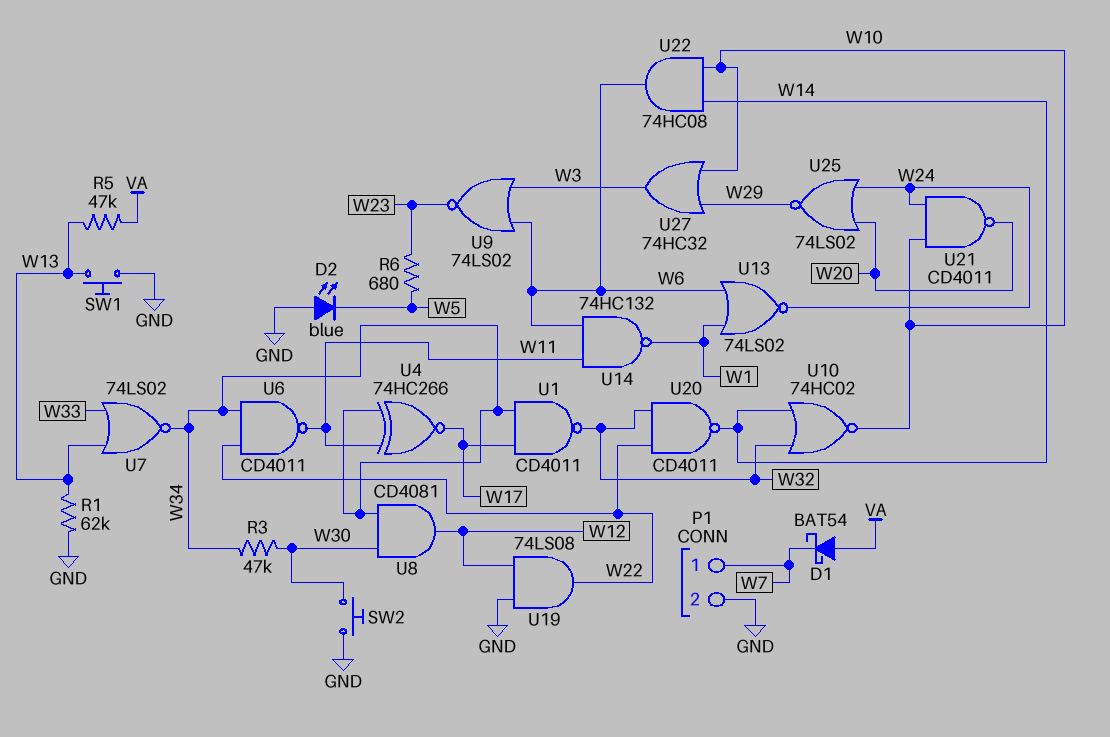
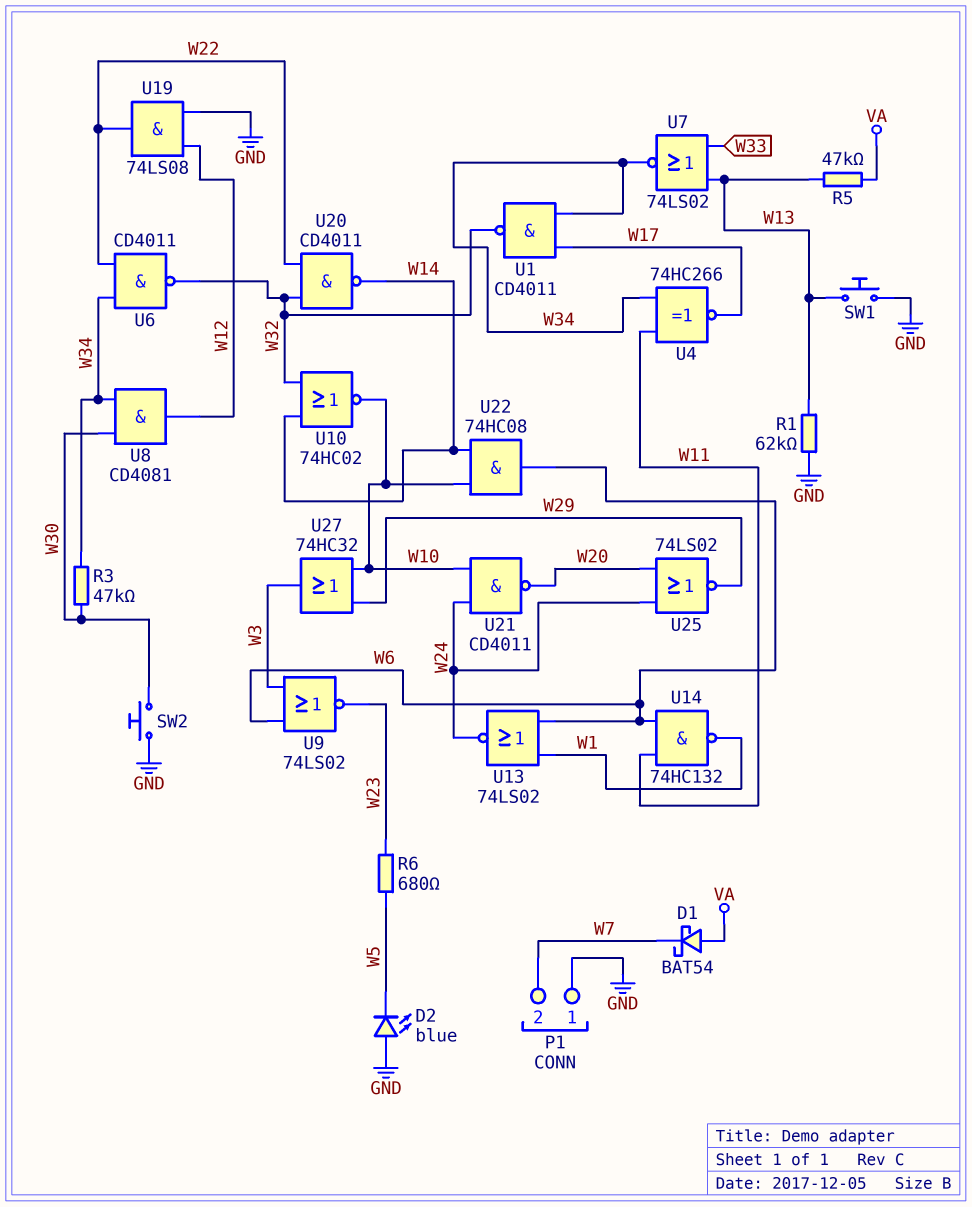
P1 pin 1: W7 -> GND
P1 pin 2: GND -> W7
U6: NAND CD4011 (in W22, in W34, out W11) -> NAND CD4011 (in W22, in W34, out W32)

